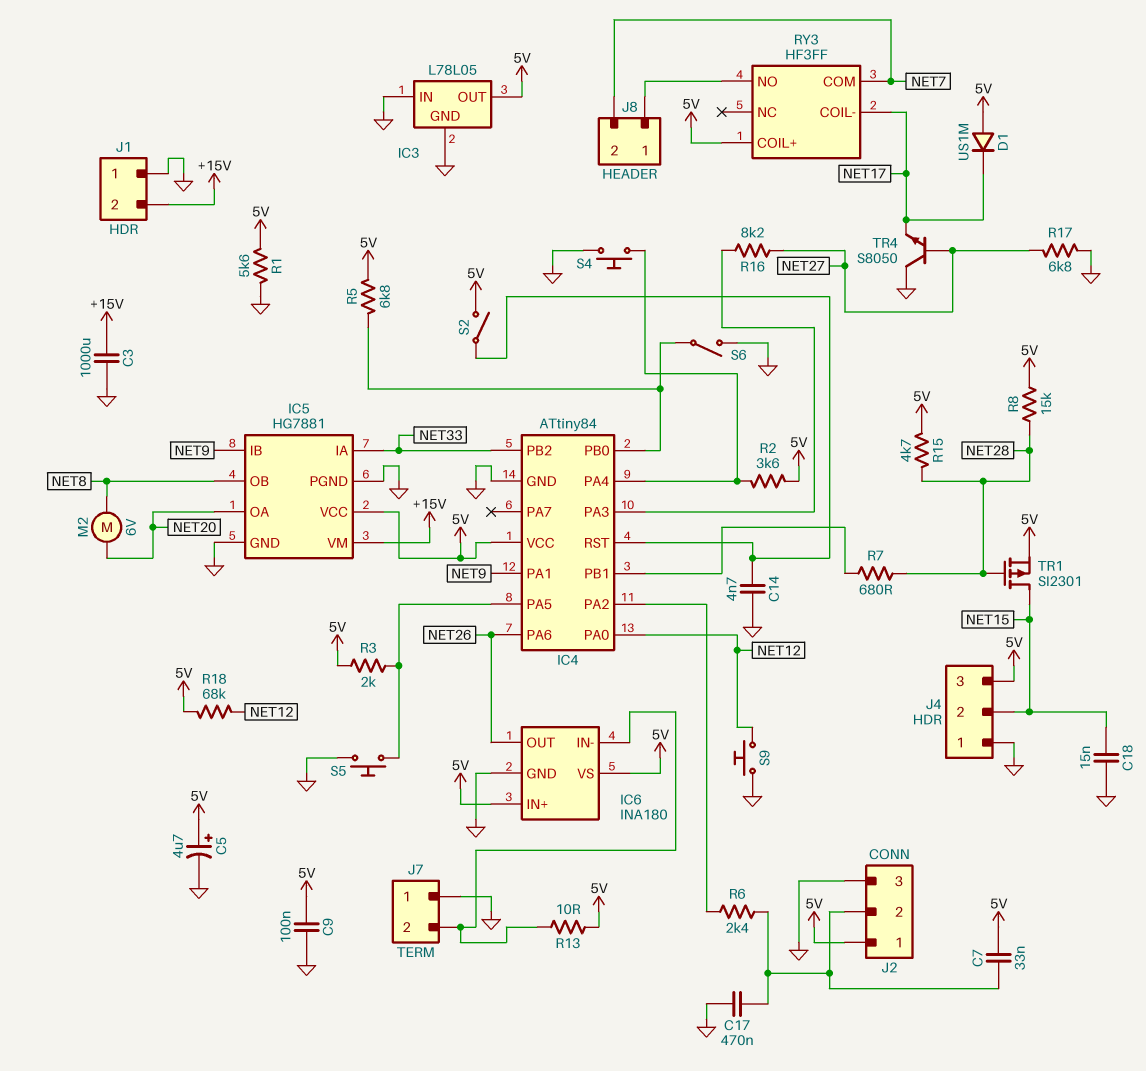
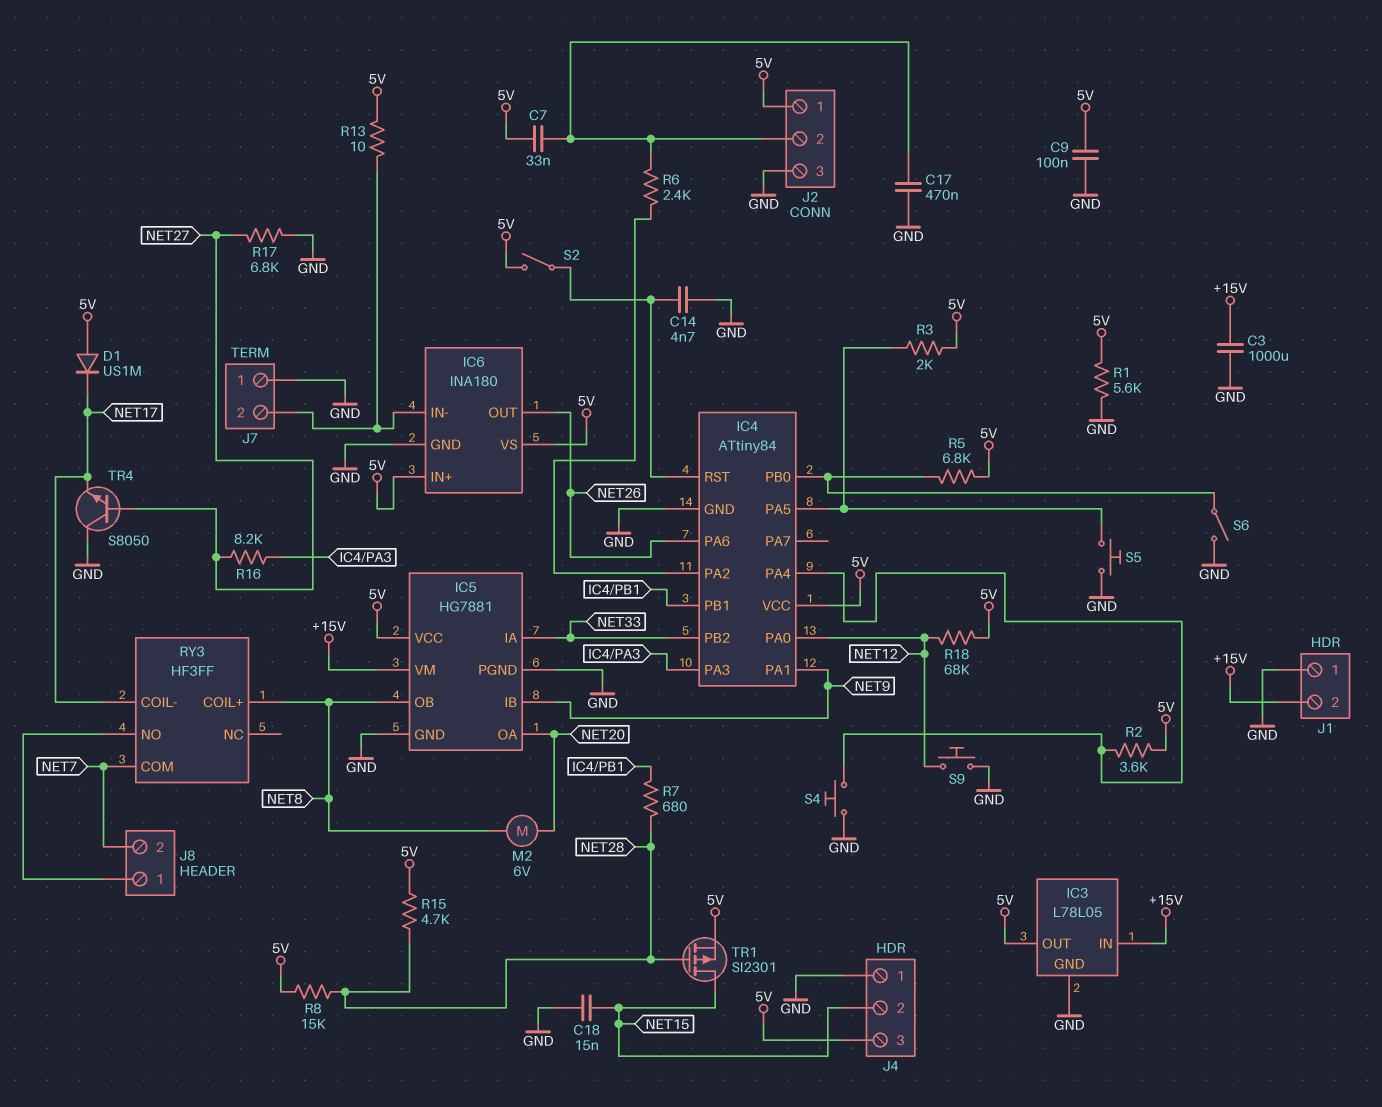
C5: 4.7uF (plus 5V, minus GND) -> none
IC3 pin IN: GND -> +15V
RY3 pin COIL+: 5V -> NET8

